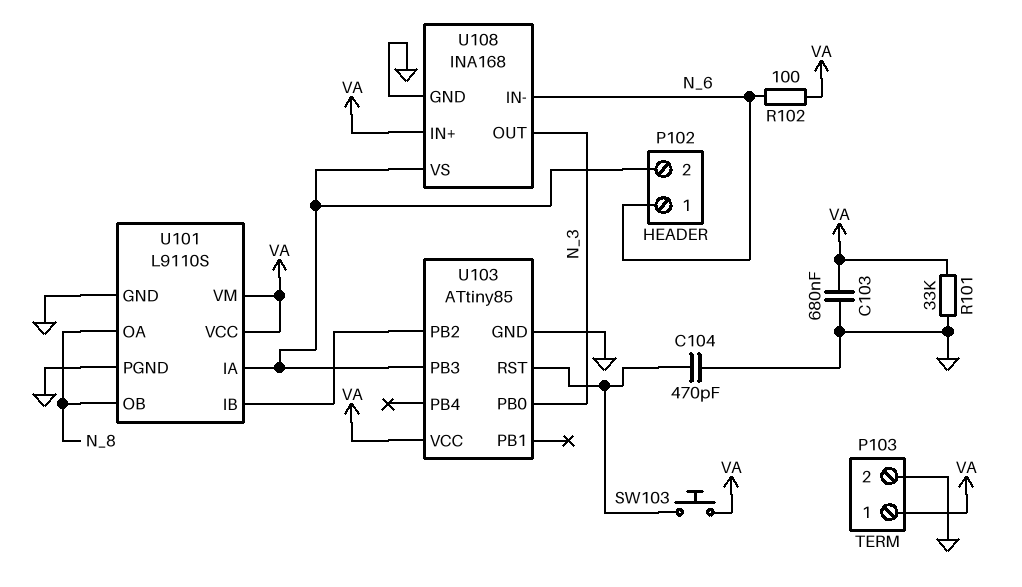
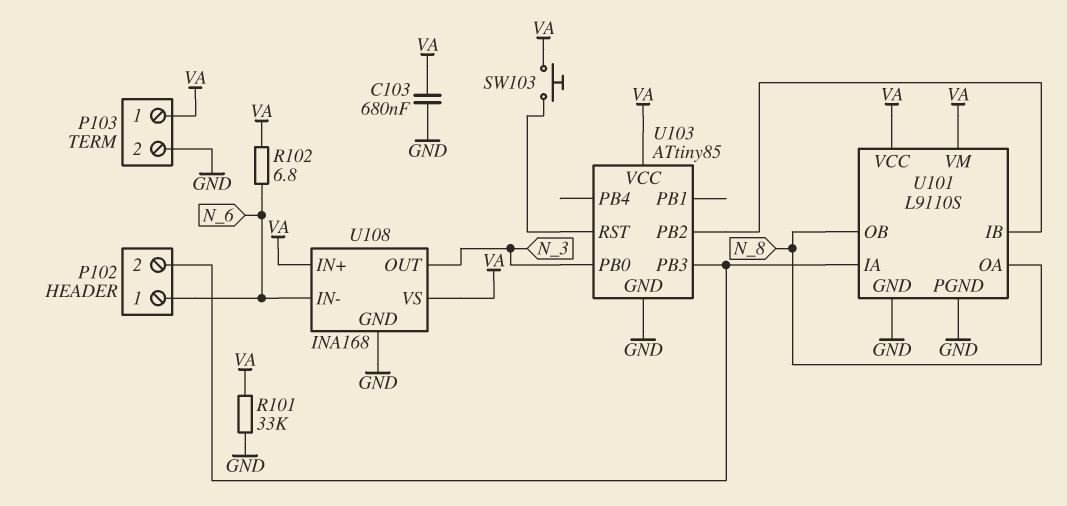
C104: 470pF (GND, U103/RST) -> none
R102: 100 (N_6, VA) -> 6.8 (N_6, VA)
U108 pin VS: P102/2 -> VA

